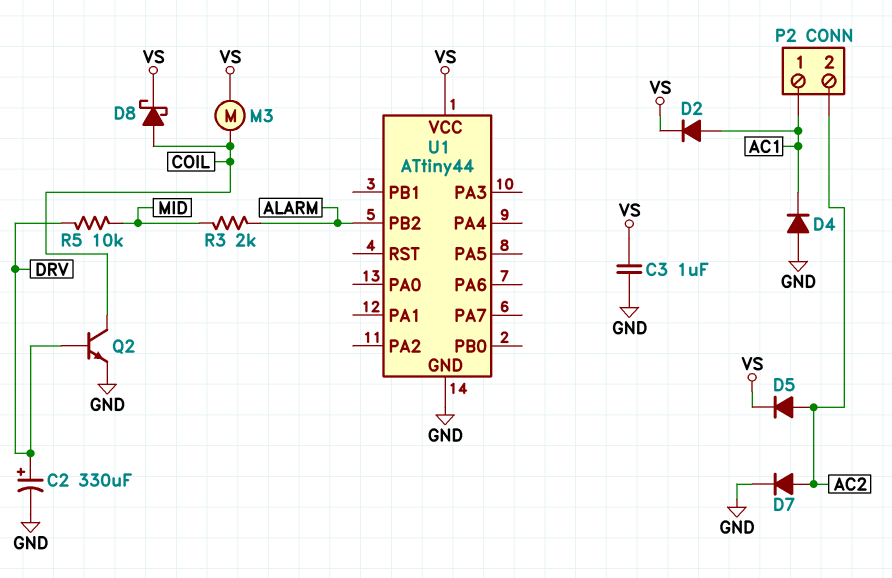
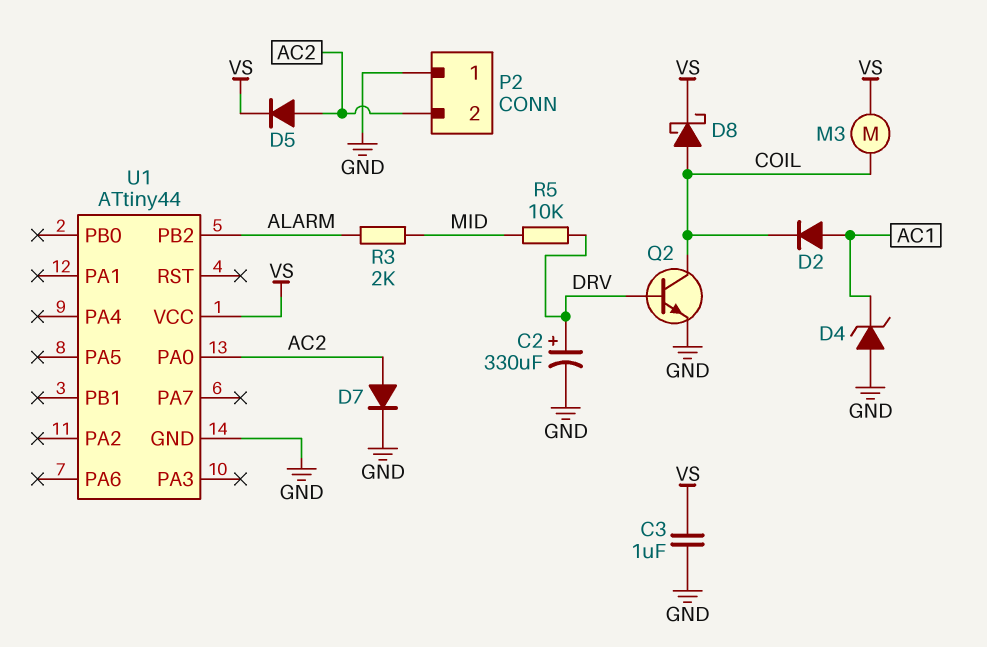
D2: diode (A AC1, K VS) -> diode (A AC1, K COIL)
D4: diode (A GND, K AC1) -> zener (A GND, K AC1)
P2 pin 1: AC1 -> GND
U1 pin PA0: none -> AC2

